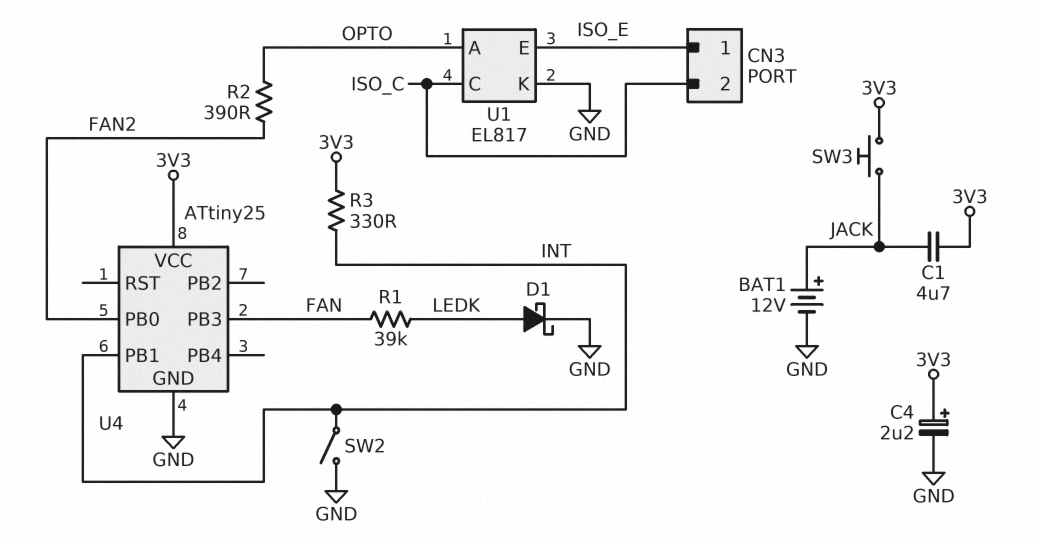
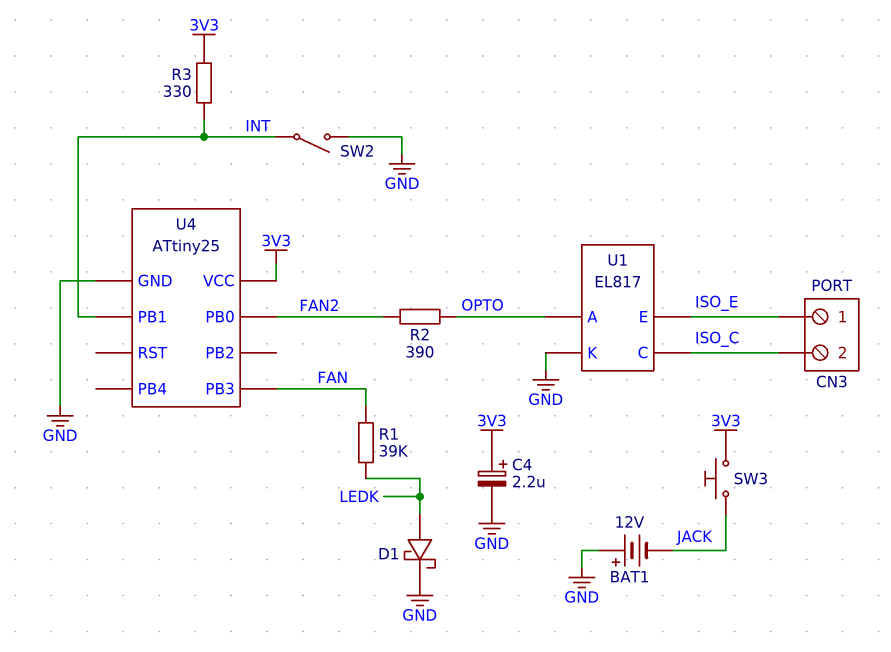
BAT1: 12V (plus JACK, minus GND) -> 12V (plus GND, minus JACK)
C1: 4.7uF (3V3, JACK) -> none

